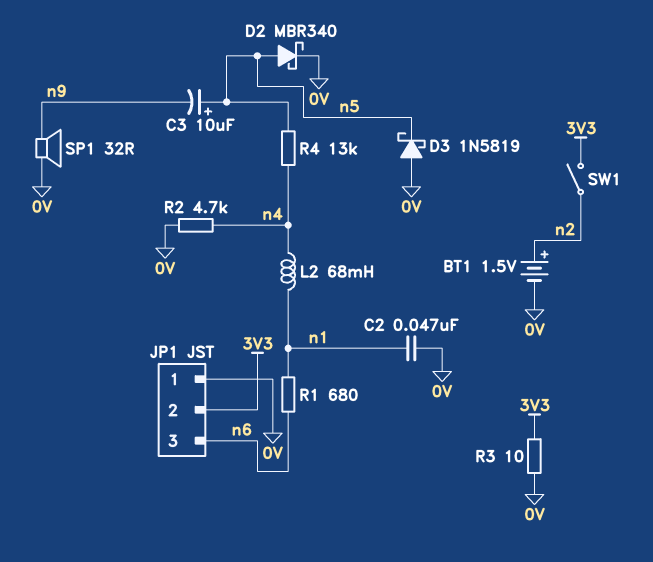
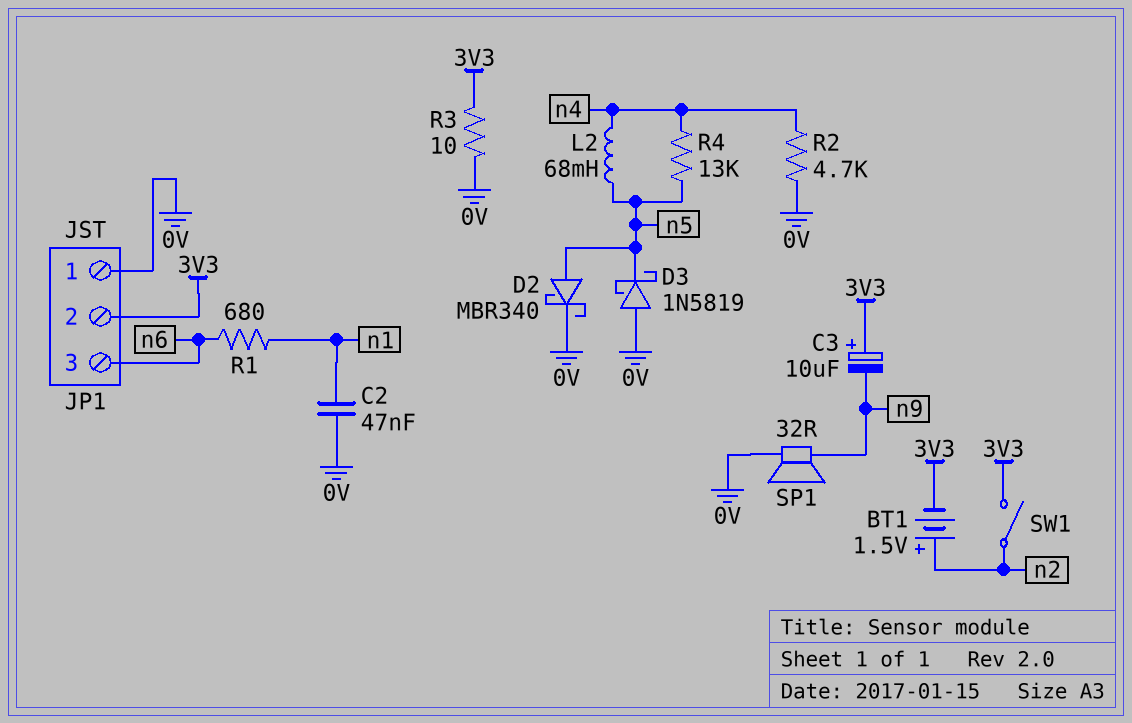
BT1: 1.5V (plus n2, minus 0V) -> 1.5V (plus n2, minus 3V3)
C3: 10uF (plus n5, minus n9) -> 10uF (plus 3V3, minus n9)
L2: 68mH (n1, n4) -> 68mH (n4, n5)

